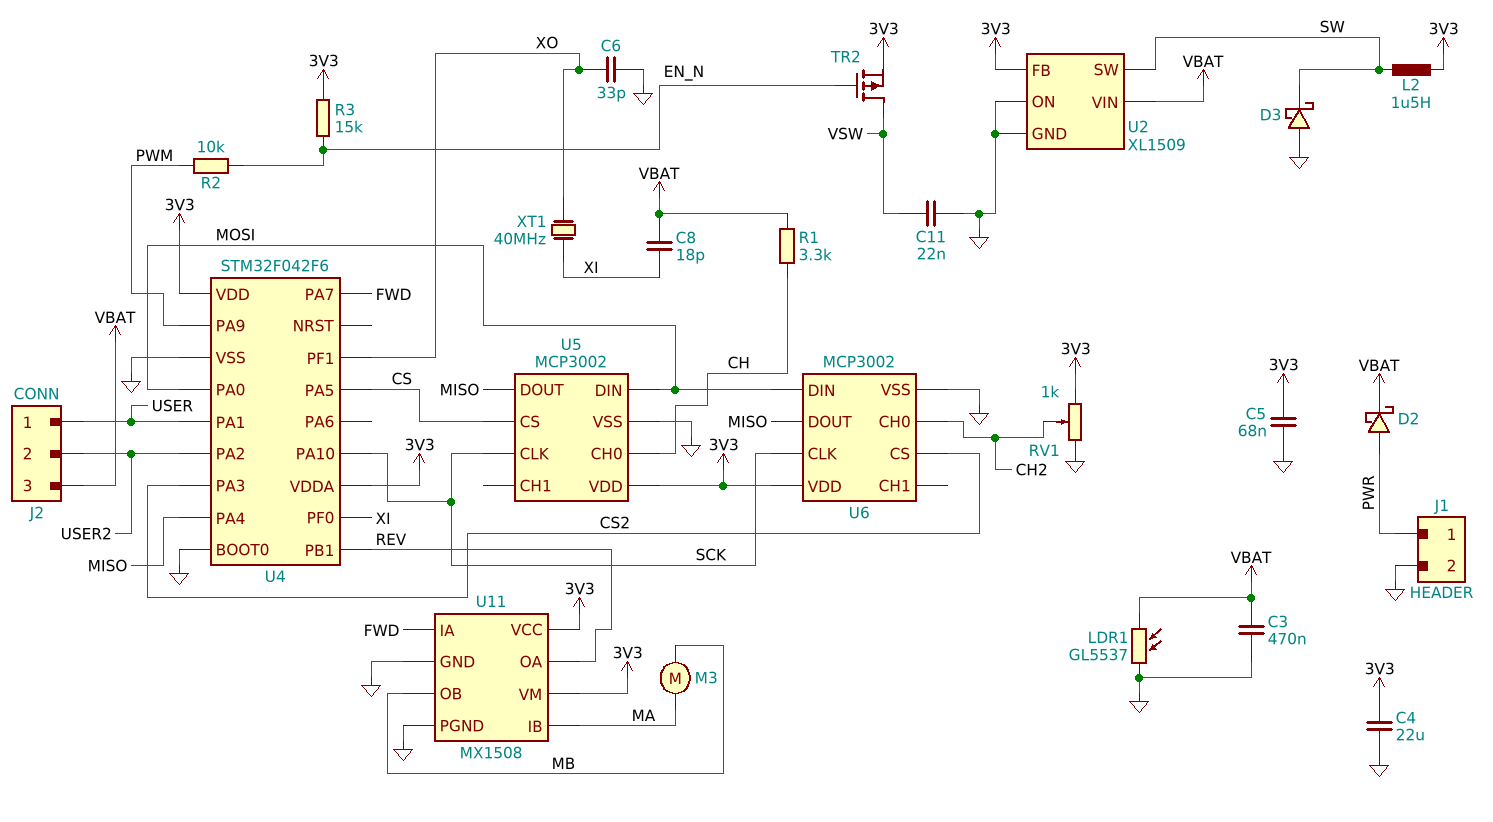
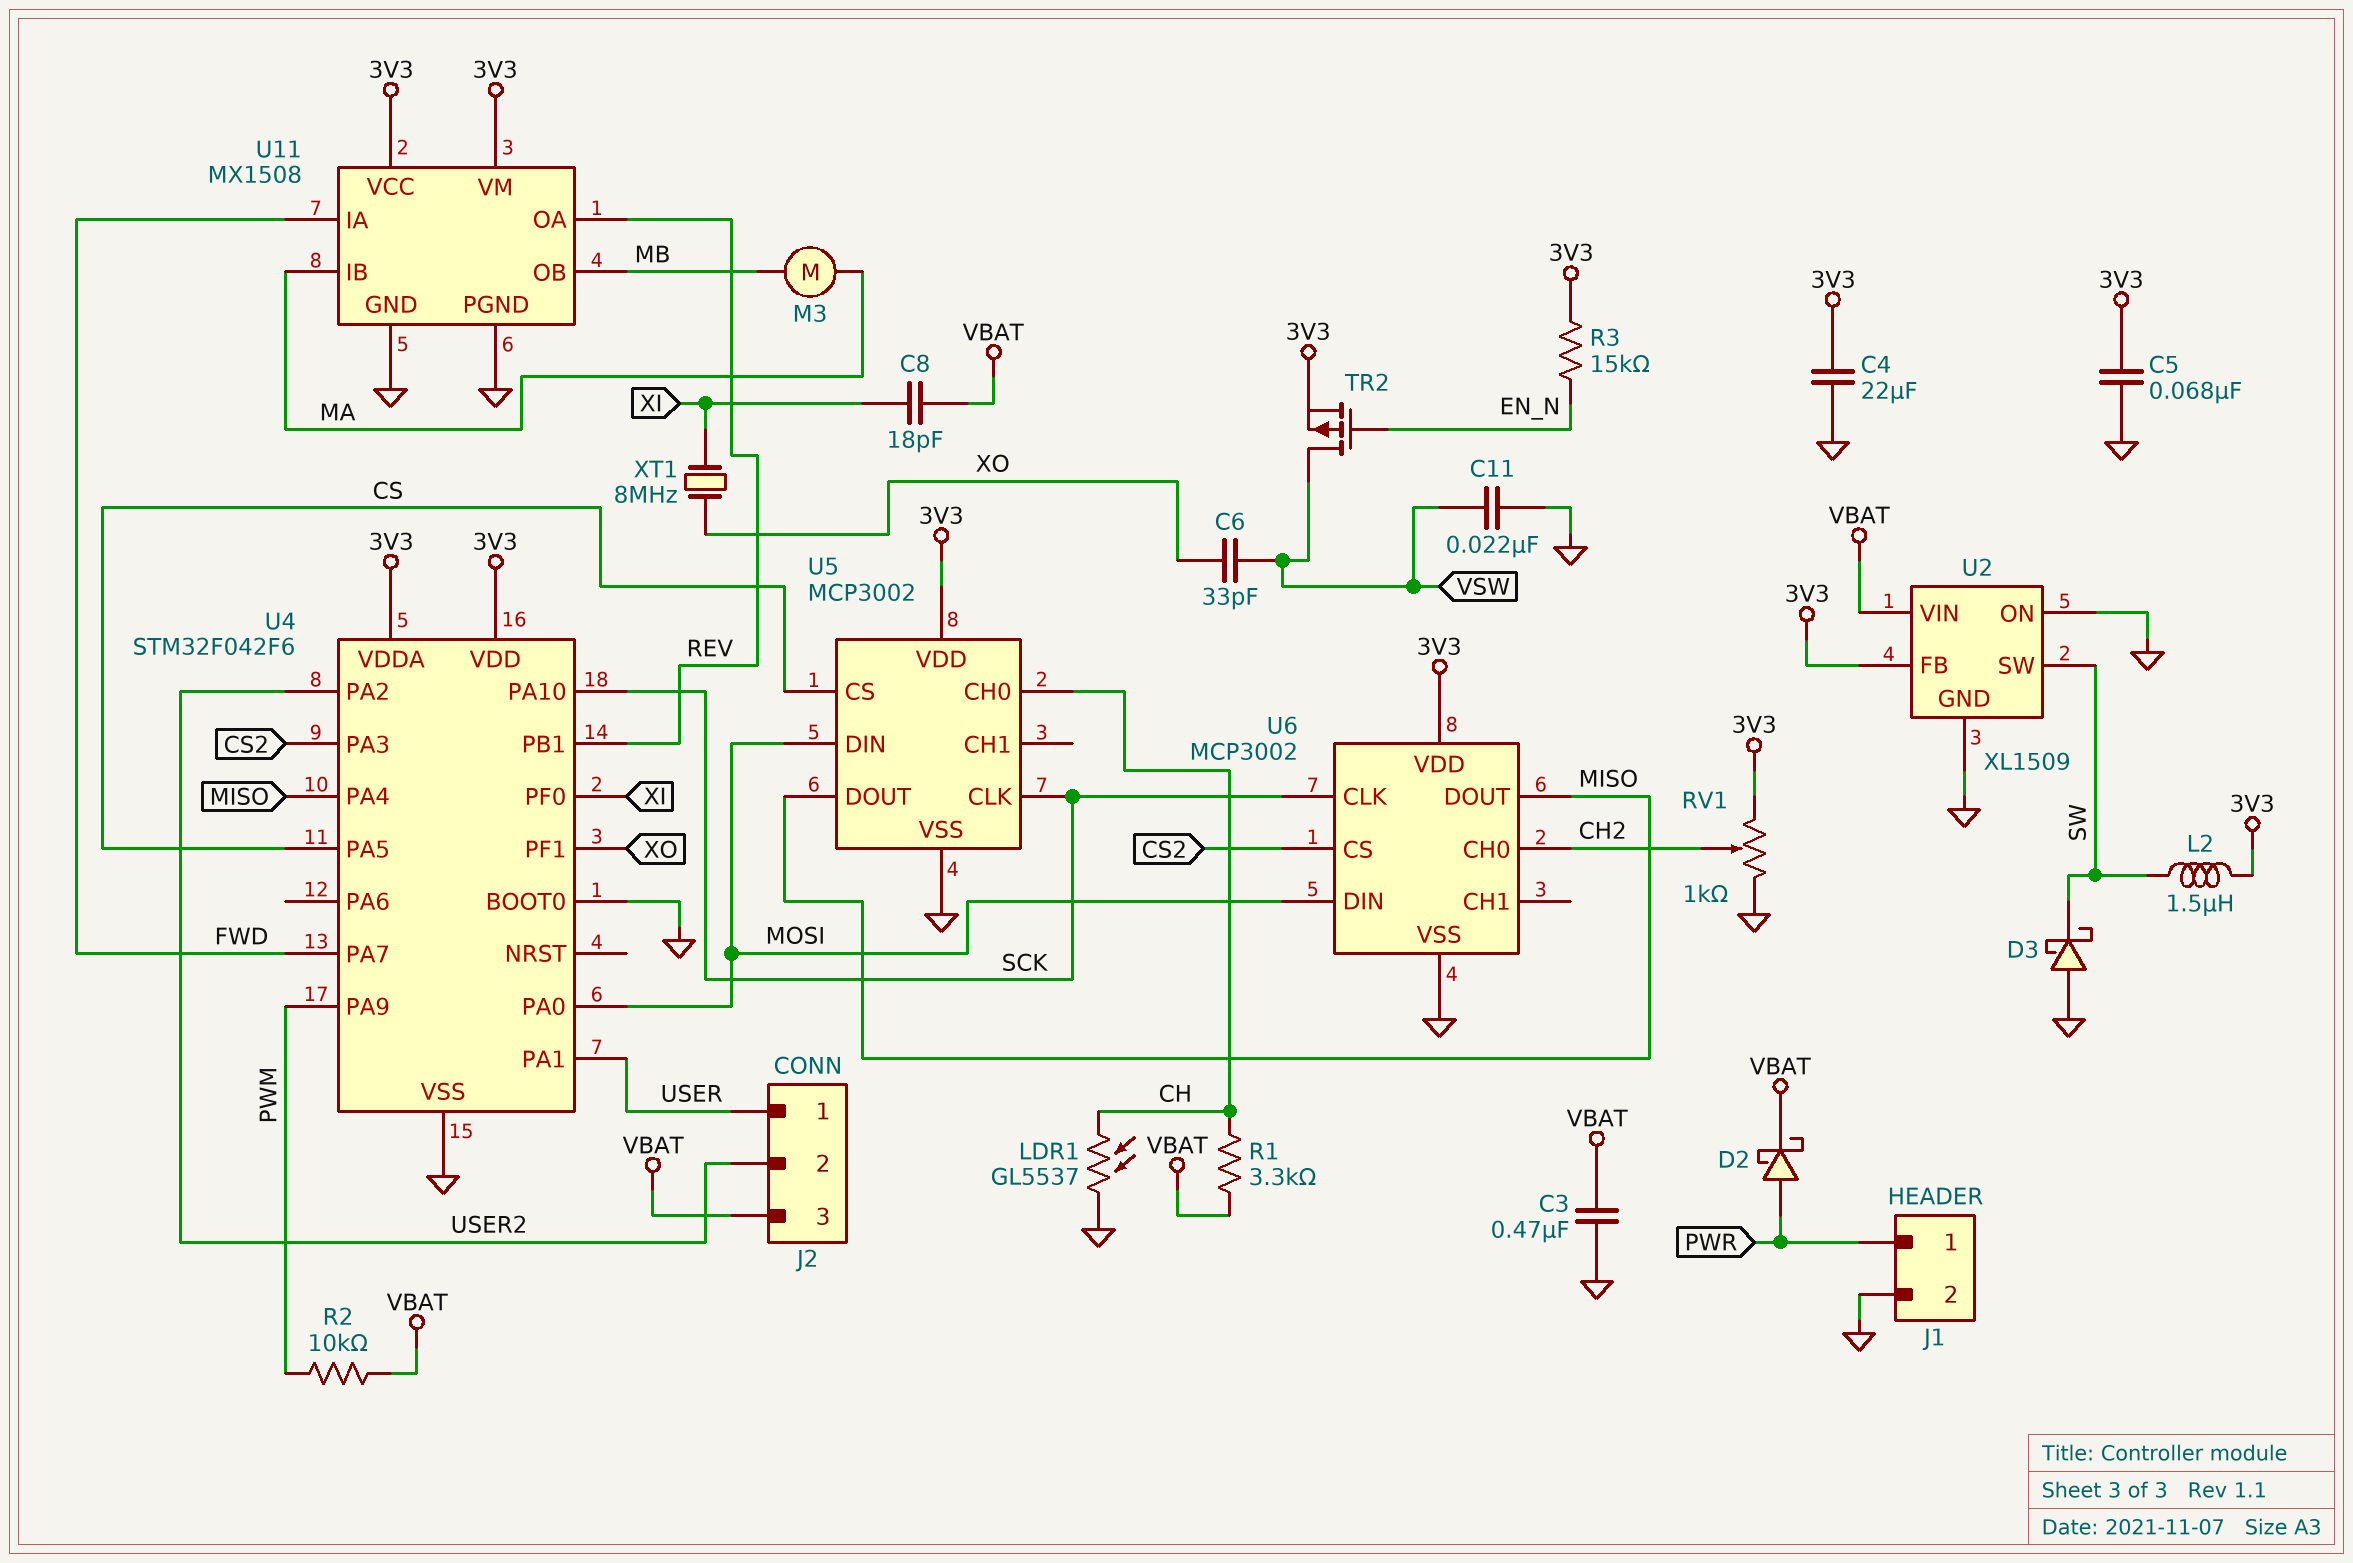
C6: 33pF (GND, XO) -> 33pF (VSW, XO)
LDR1: GL5537 (GND, VBAT) -> GL5537 (CH, GND)
R2: 10k (EN_N, PWM) -> 10k (PWM, VBAT)
XT1: 40MHz (XI, XO) -> 8MHz (XI, XO)

